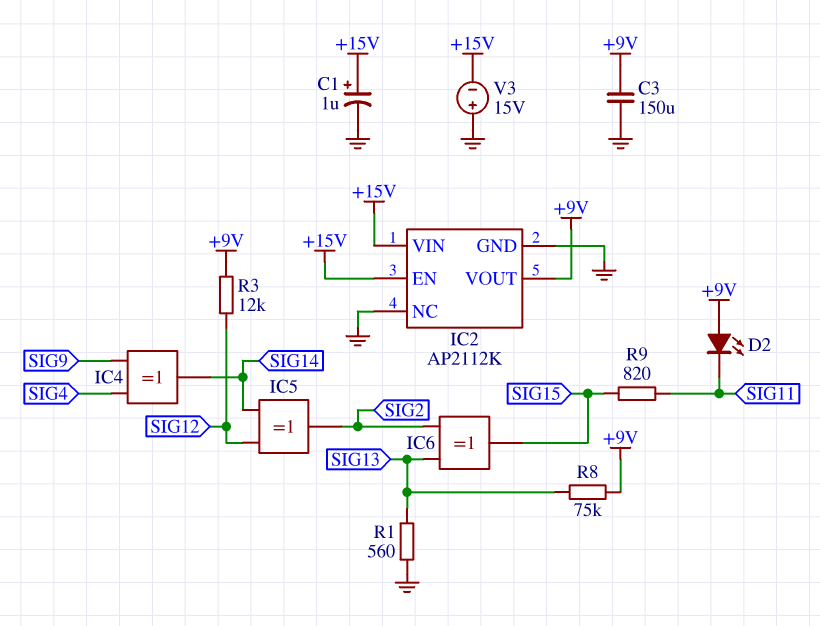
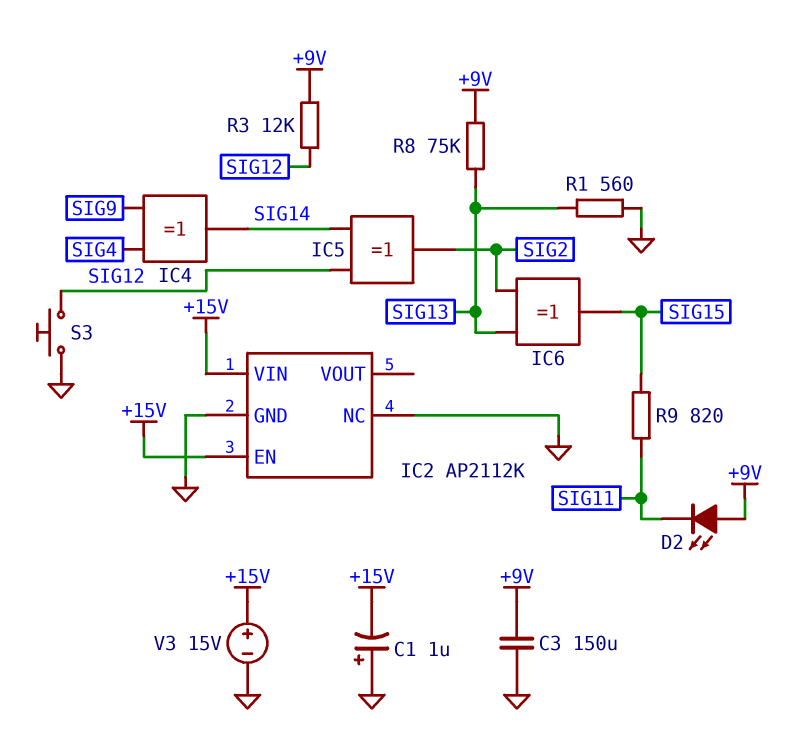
C1: 1uF (plus +15V, minus GND) -> 1uF (plus GND, minus +15V)
IC2 pin VOUT: +9V -> none
S3: none -> button (GND, SIG12)
V3: 15V (plus GND, minus +15V) -> 15V (plus +15V, minus GND)

